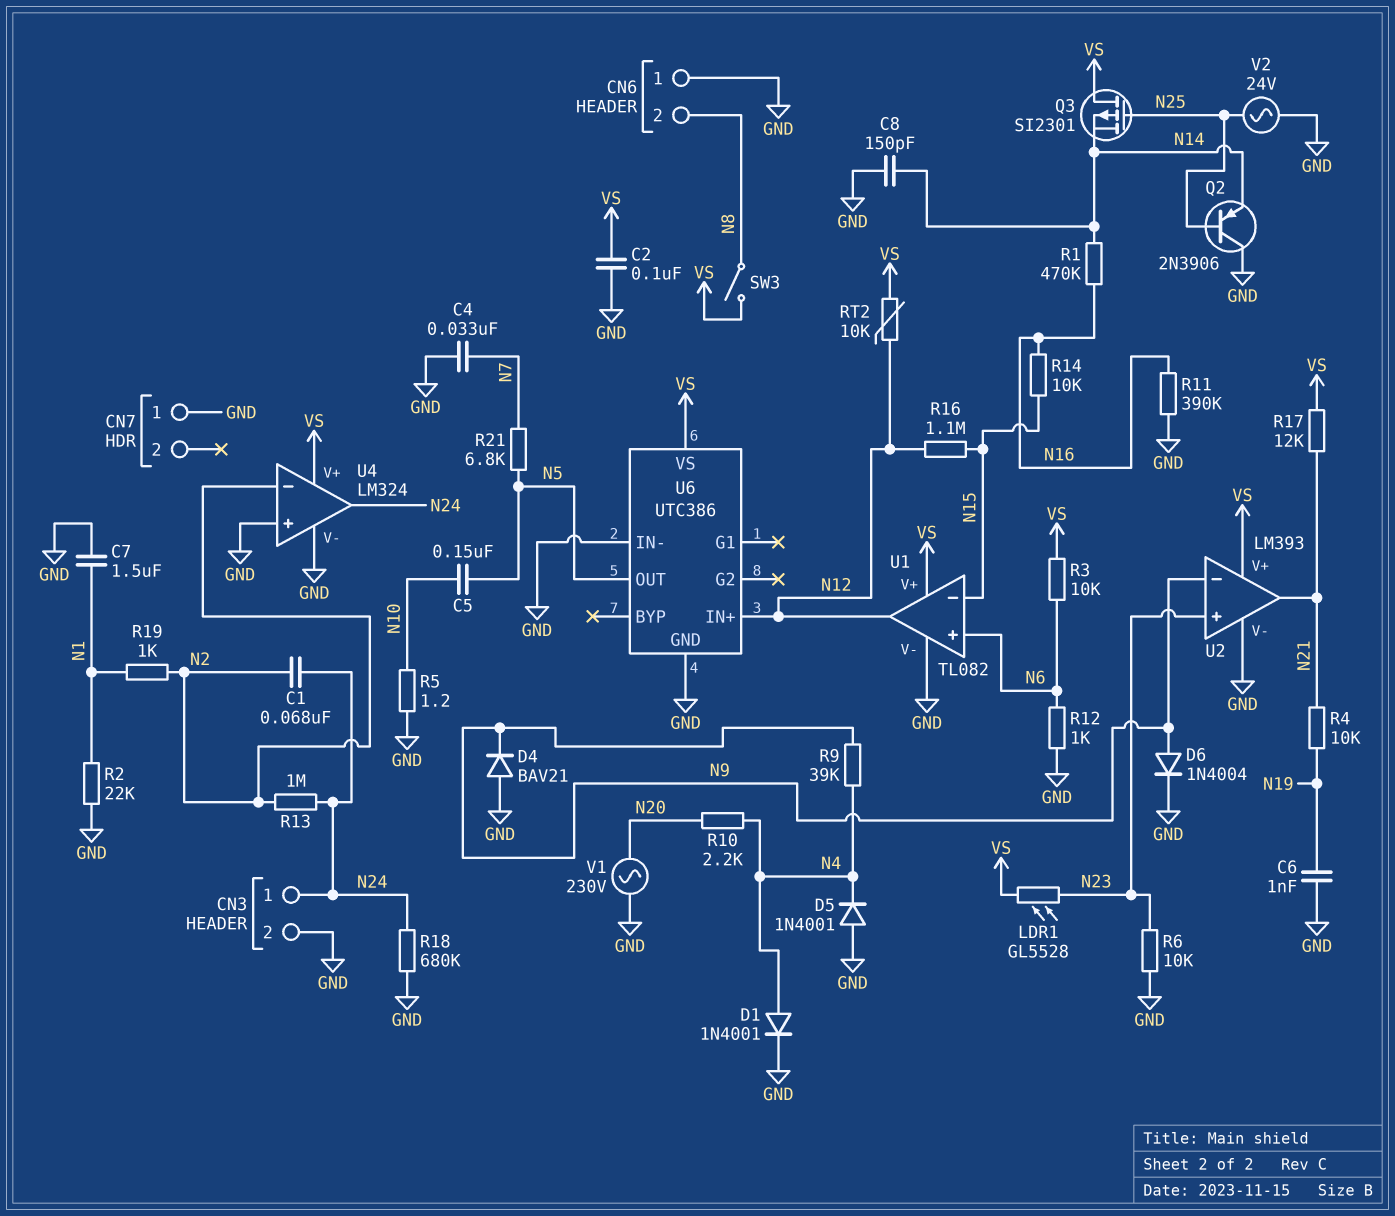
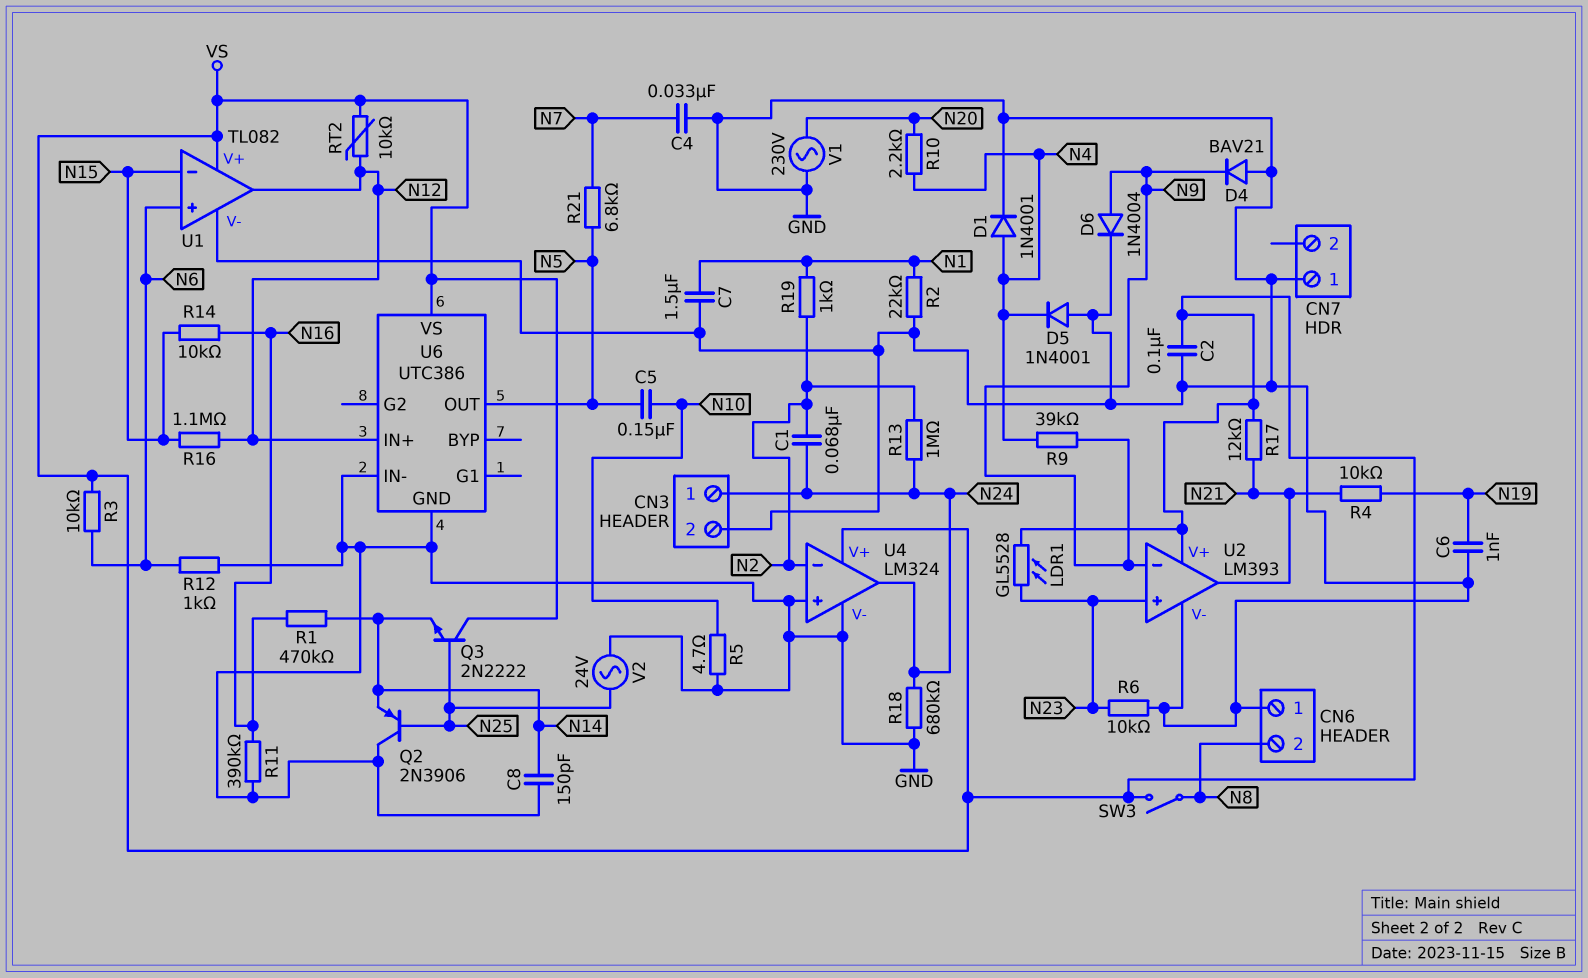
Q3: PMOS SI2301 (G N25, D VS, S N14) -> NPN 2N2222 (B N25, C VS, E N14)
R5: 1.2 (GND, N10) -> 4.7 (GND, N10)

